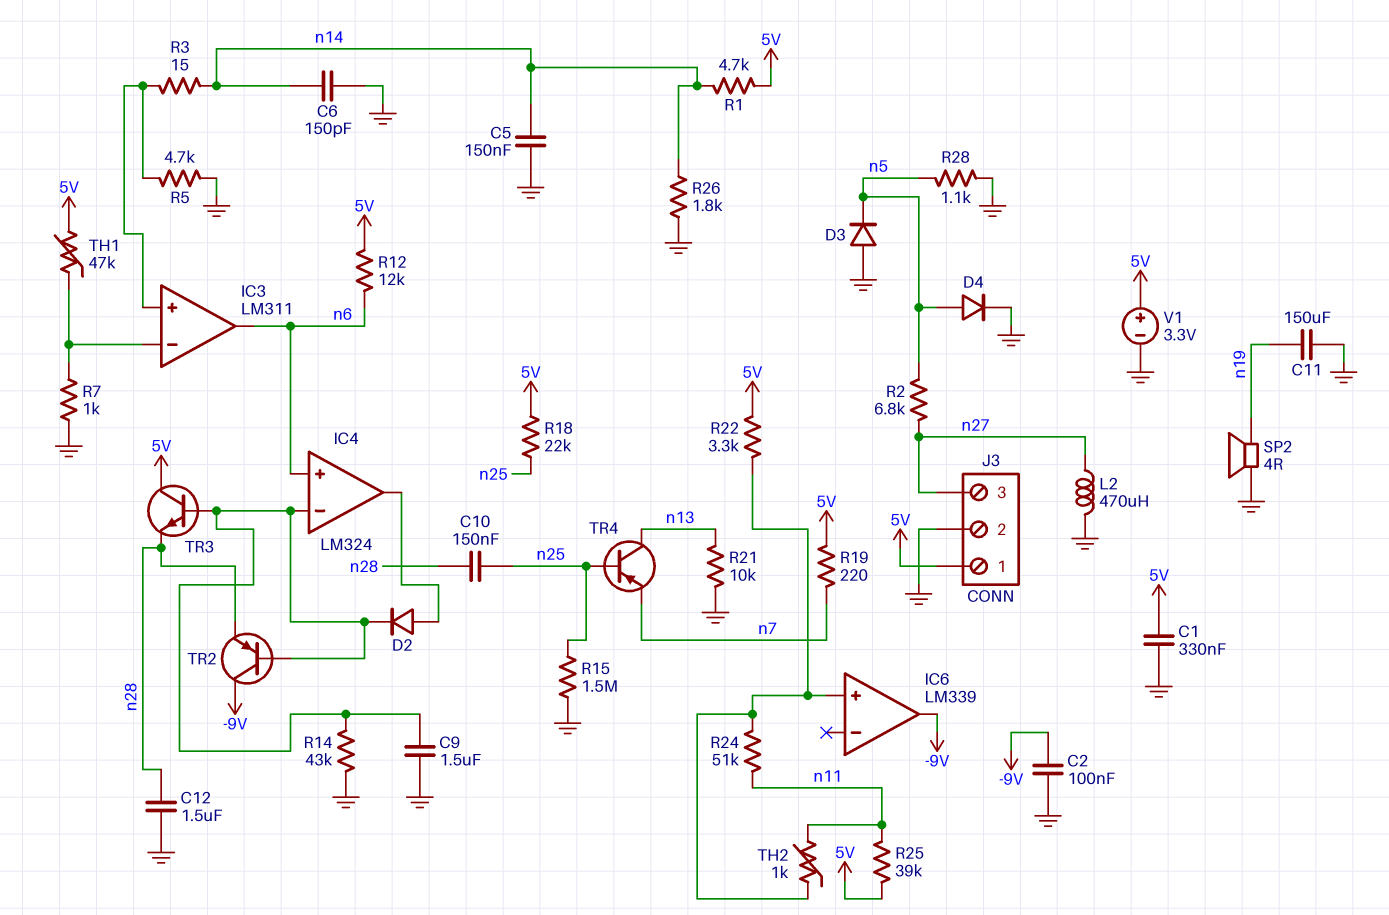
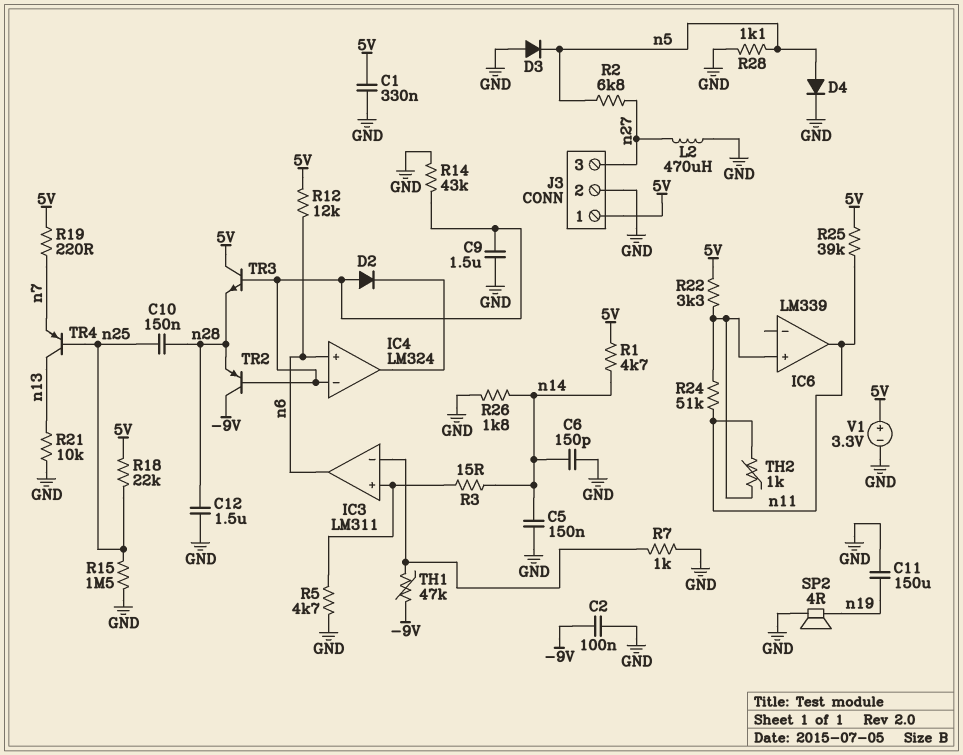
D2: diode (A IC4/out, K IC4/in-) -> diode (A IC4/in-, K IC4/out)
IC6 pin out: -9V -> n11
TH1: 47k (5V, IC3/in-) -> 47k (-9V, IC3/in-)

